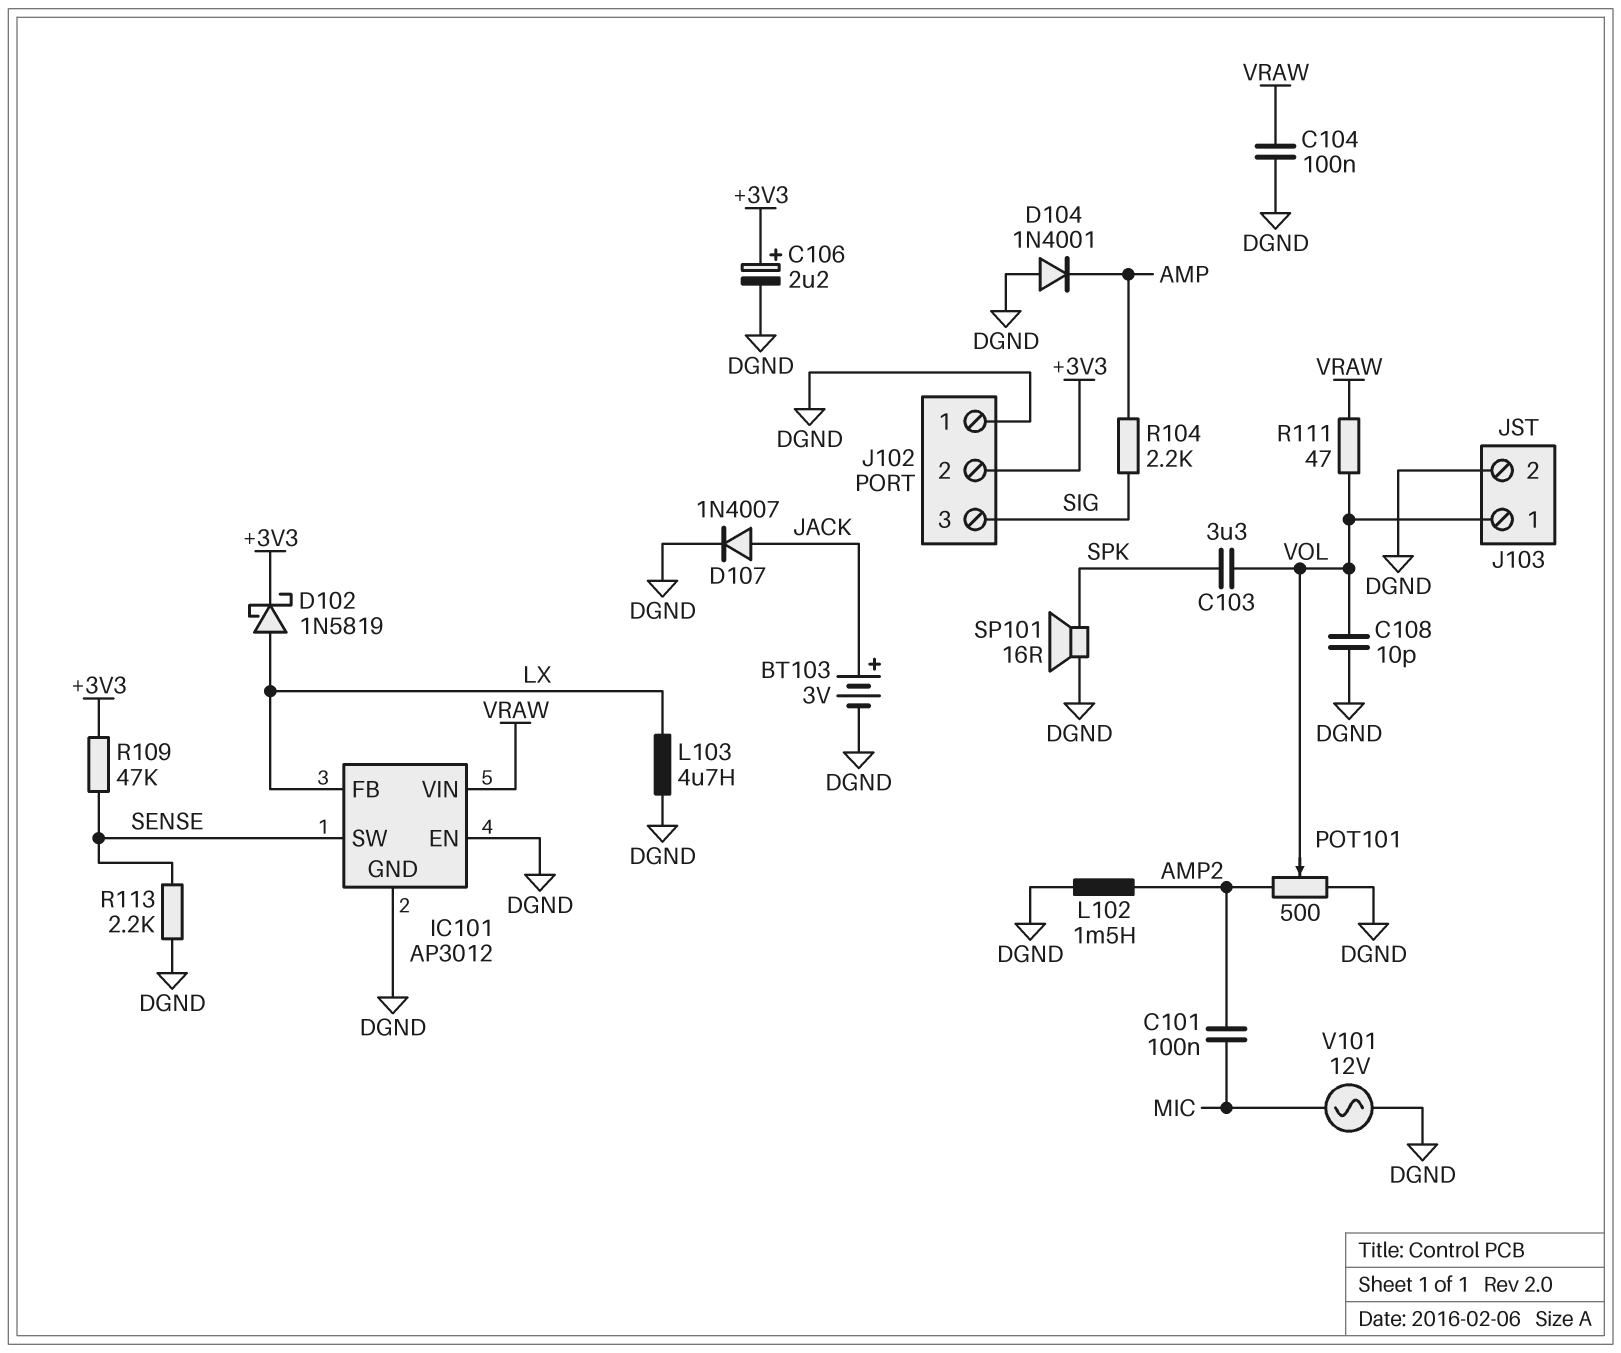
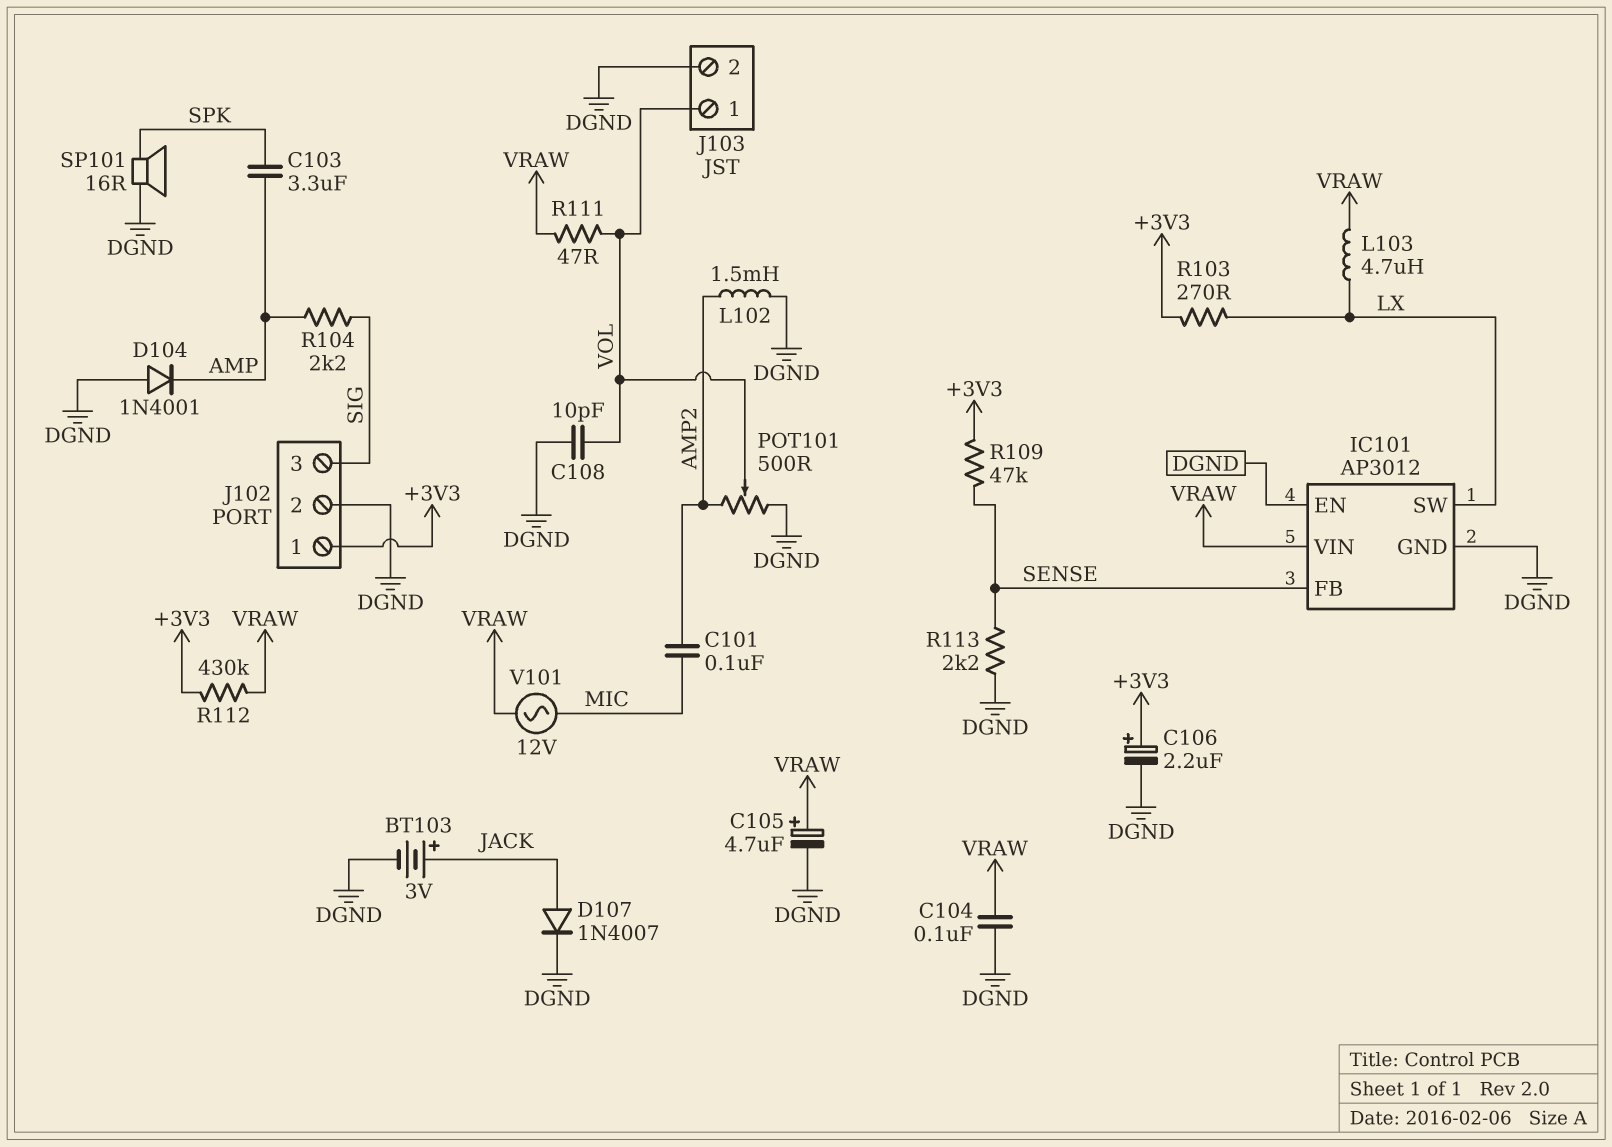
C103: 3.3uF (SPK, VOL) -> 3.3uF (AMP, SPK)
C105: none -> 4.7uF (plus VRAW, minus DGND)
D102: schottky 1N5819 (A LX, K +3V3) -> none
IC101 pin FB: LX -> SENSE
IC101 pin SW: SENSE -> LX
J102 pin 1: DGND -> +3V3
J102 pin 2: +3V3 -> DGND
L103: 4.7uH (DGND, LX) -> 4.7uH (LX, VRAW)
R103: none -> 270 (+3V3, LX)
R112: none -> 430k (+3V3, VRAW)
V101: AC 12V (DGND, MIC) -> AC 12V (MIC, VRAW)

